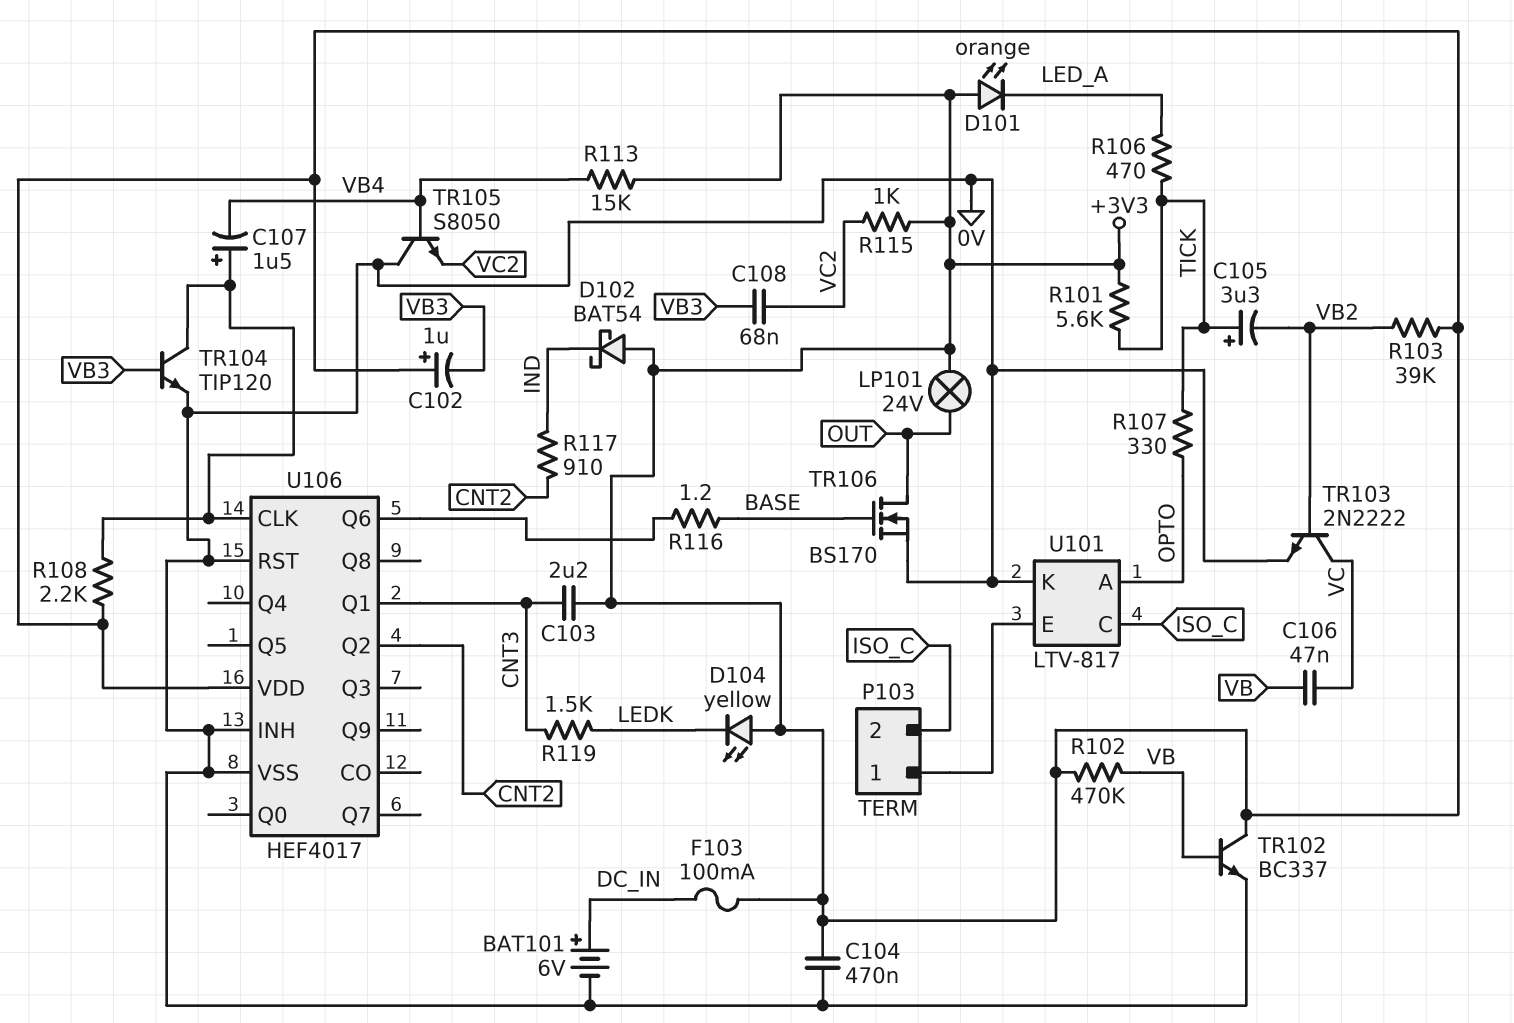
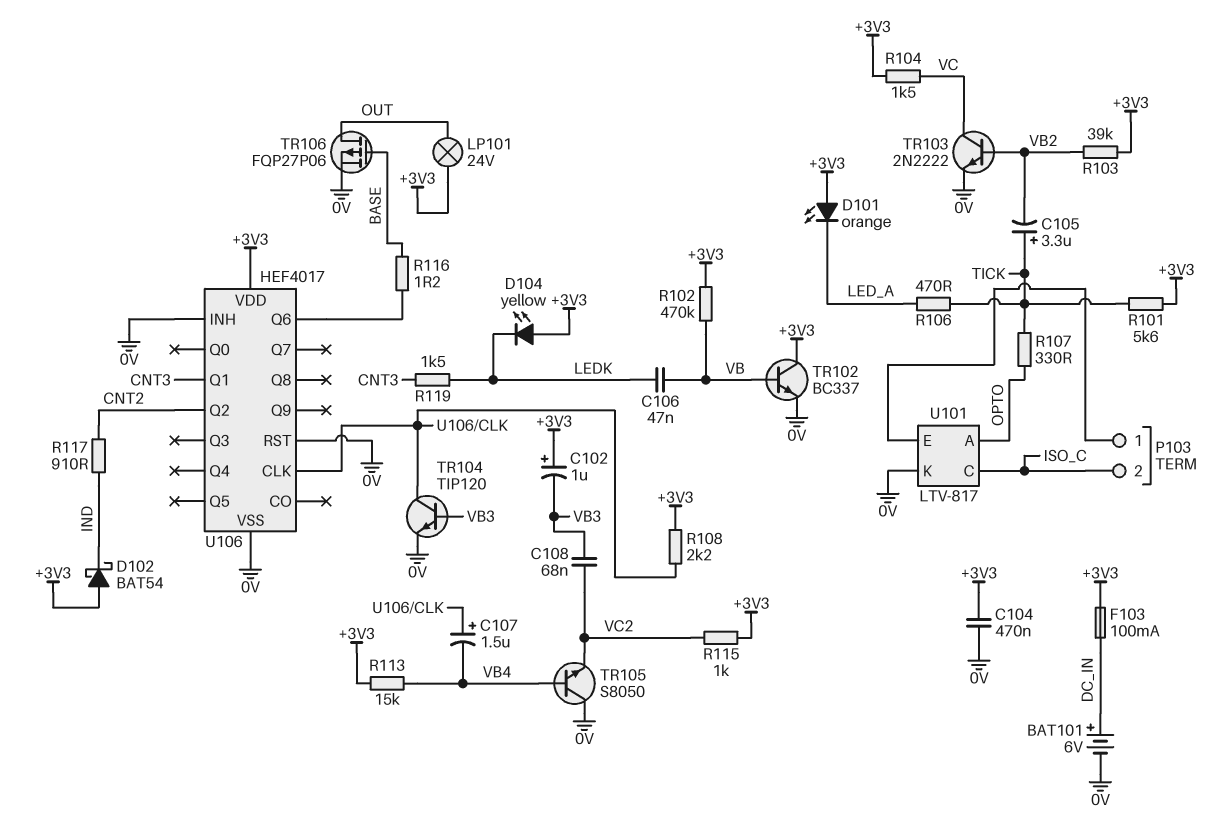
C103: 2.2uF (+3V3, CNT3) -> none
C106: 47nF (VB, VC) -> 47nF (LEDK, VB)
R104: none -> 1.5k (+3V3, VC)
TR106: NMOS BS170 (G BASE, D OUT, S 0V) -> PMOS FQP27P06 (G BASE, D OUT, S 0V)

